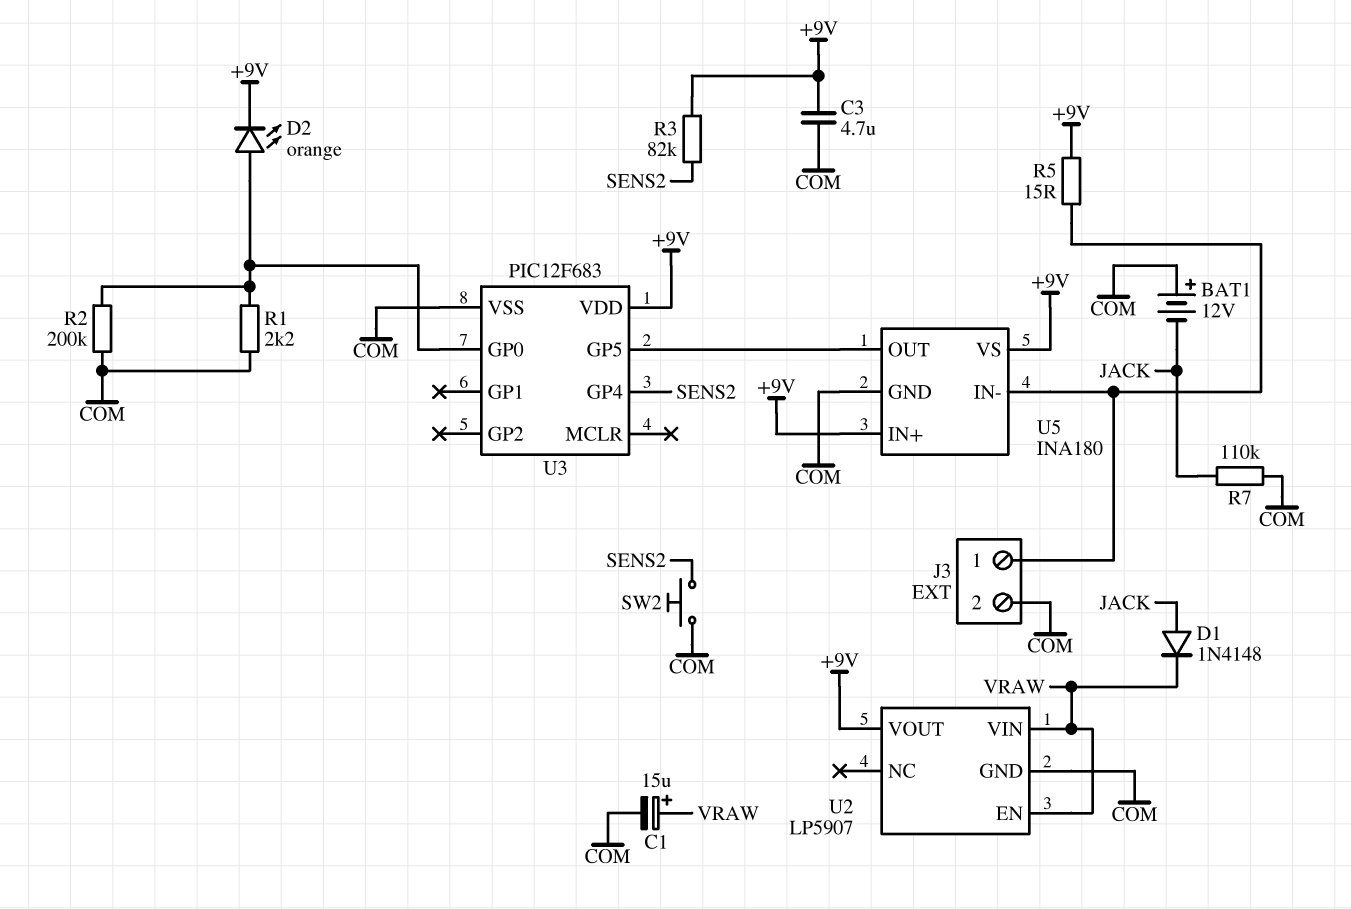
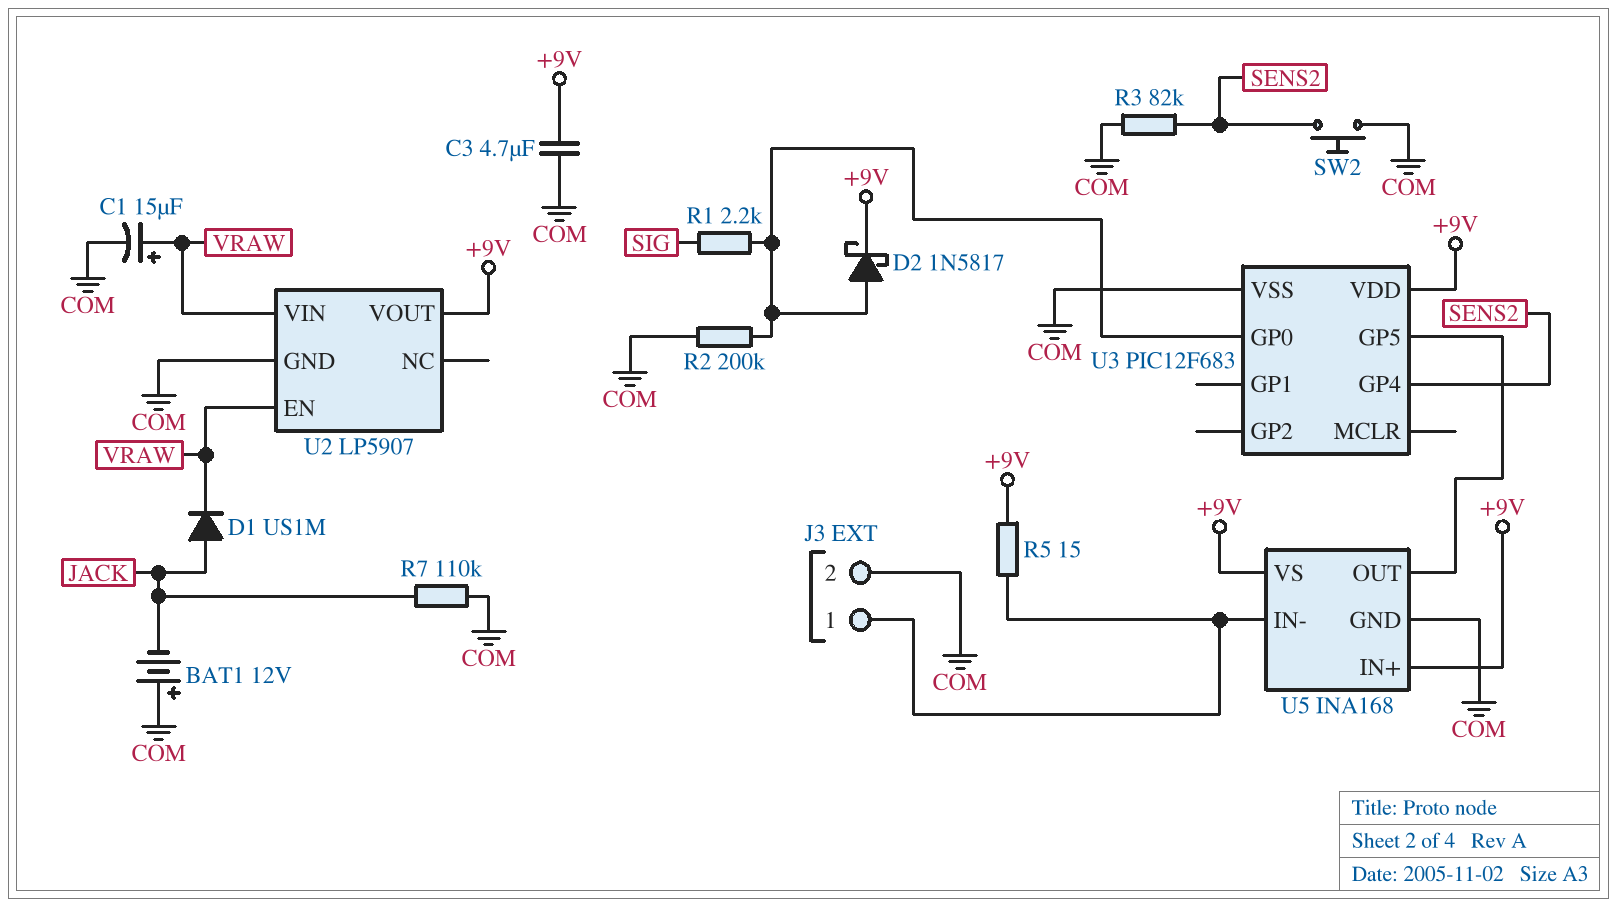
D1: diode 1N4148 (A JACK, K VRAW) -> diode US1M (A JACK, K VRAW)
D2: LED orange (A U3/GP0, K +9V) -> schottky 1N5817 (A U3/GP0, K +9V)
R1: 2.2k (COM, U3/GP0) -> 2.2k (SIG, U3/GP0)
R3: 82k (+9V, SENS2) -> 82k (COM, SENS2)
U5: INA180 -> INA168

